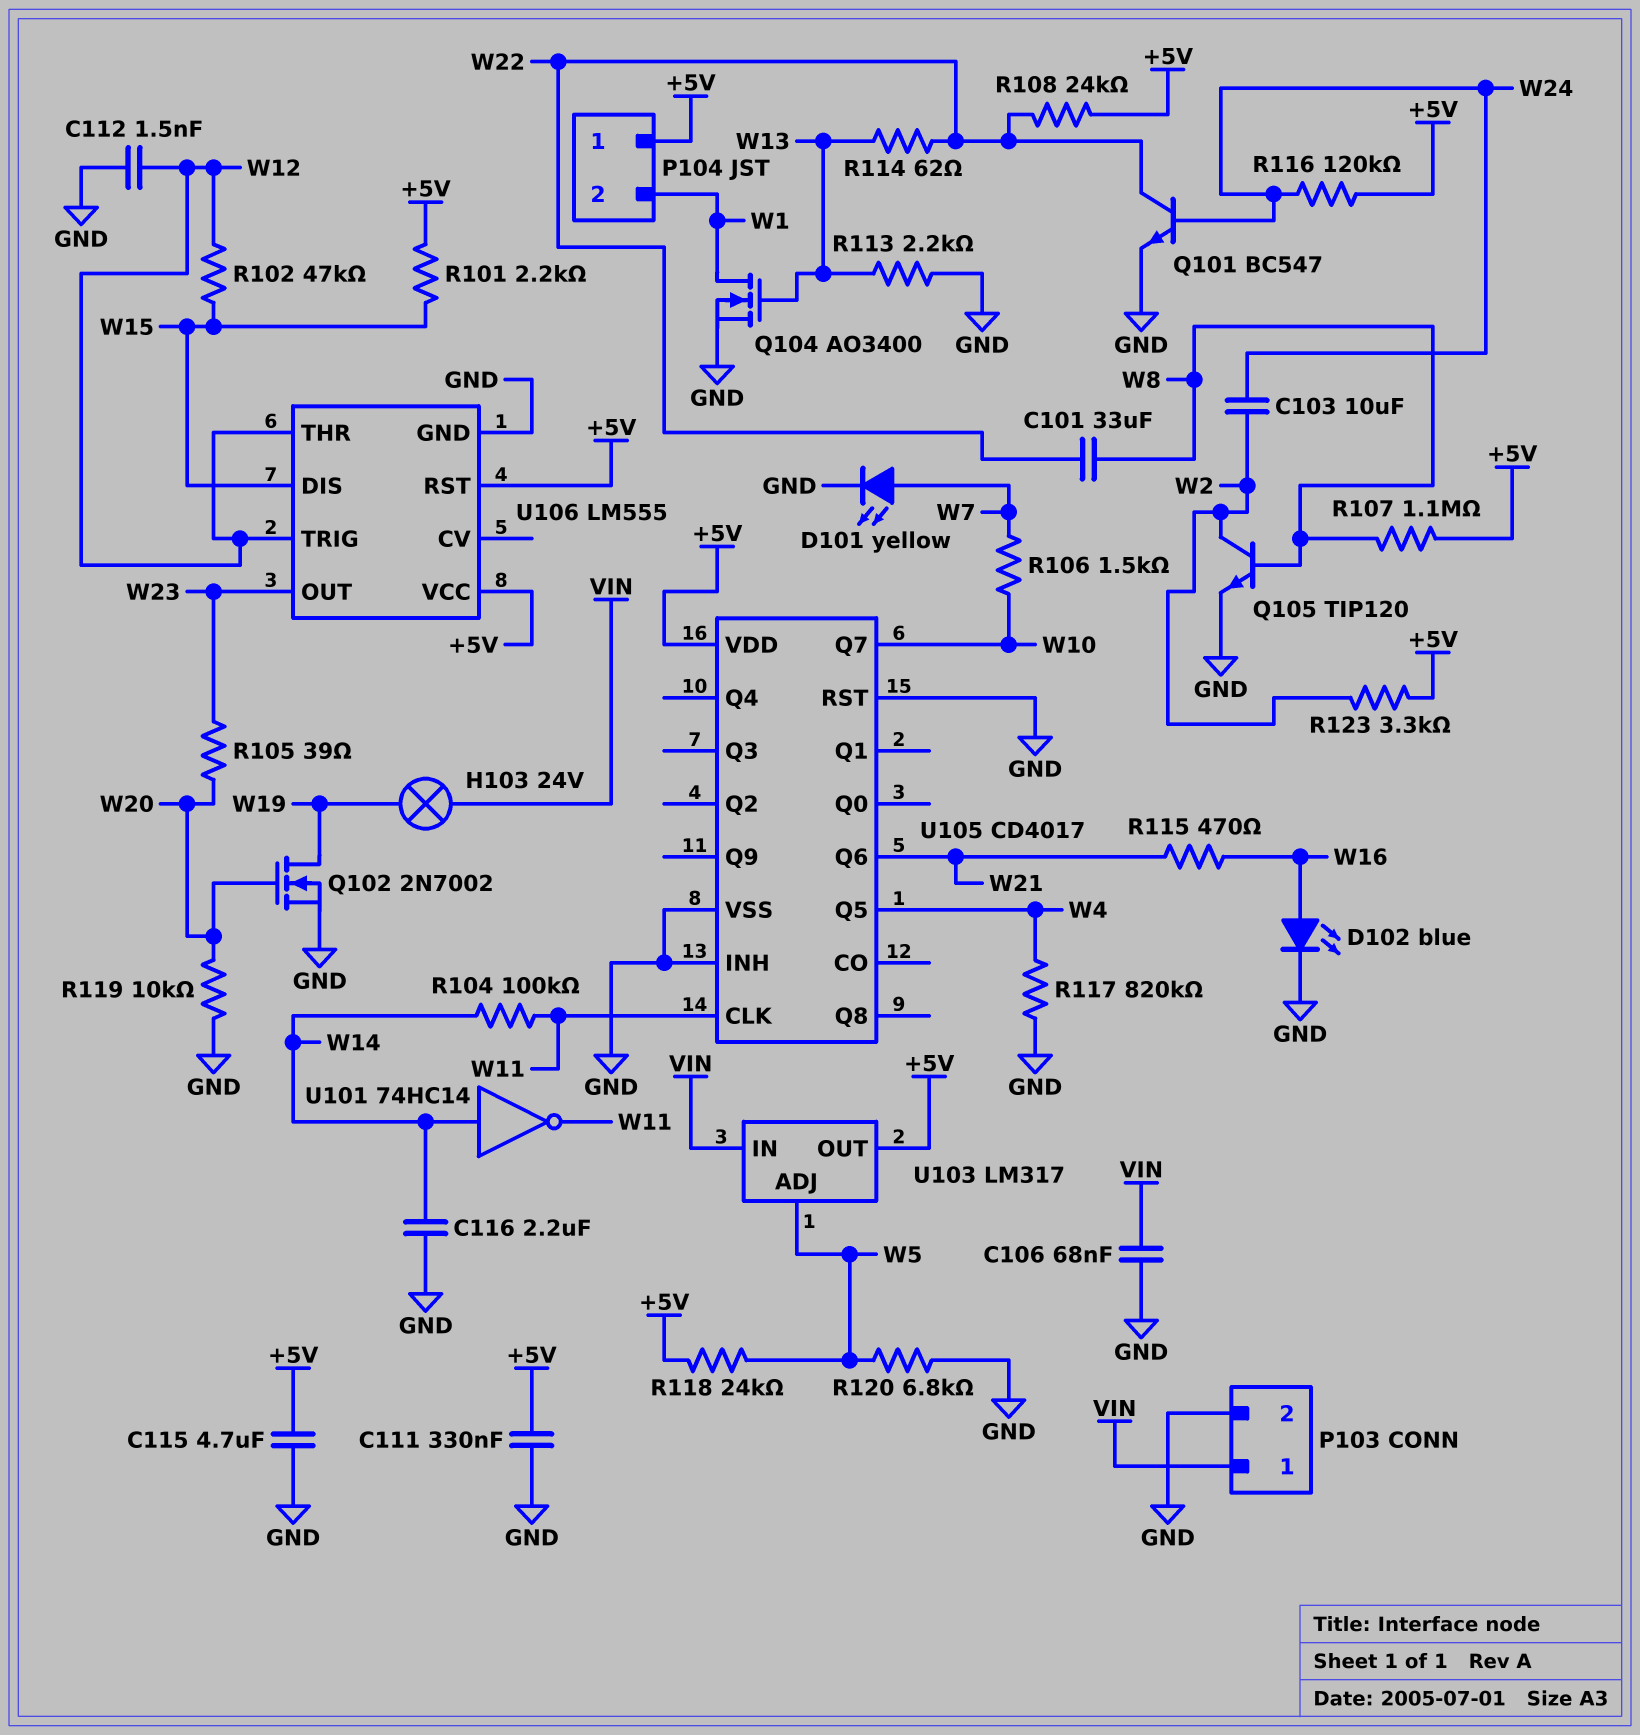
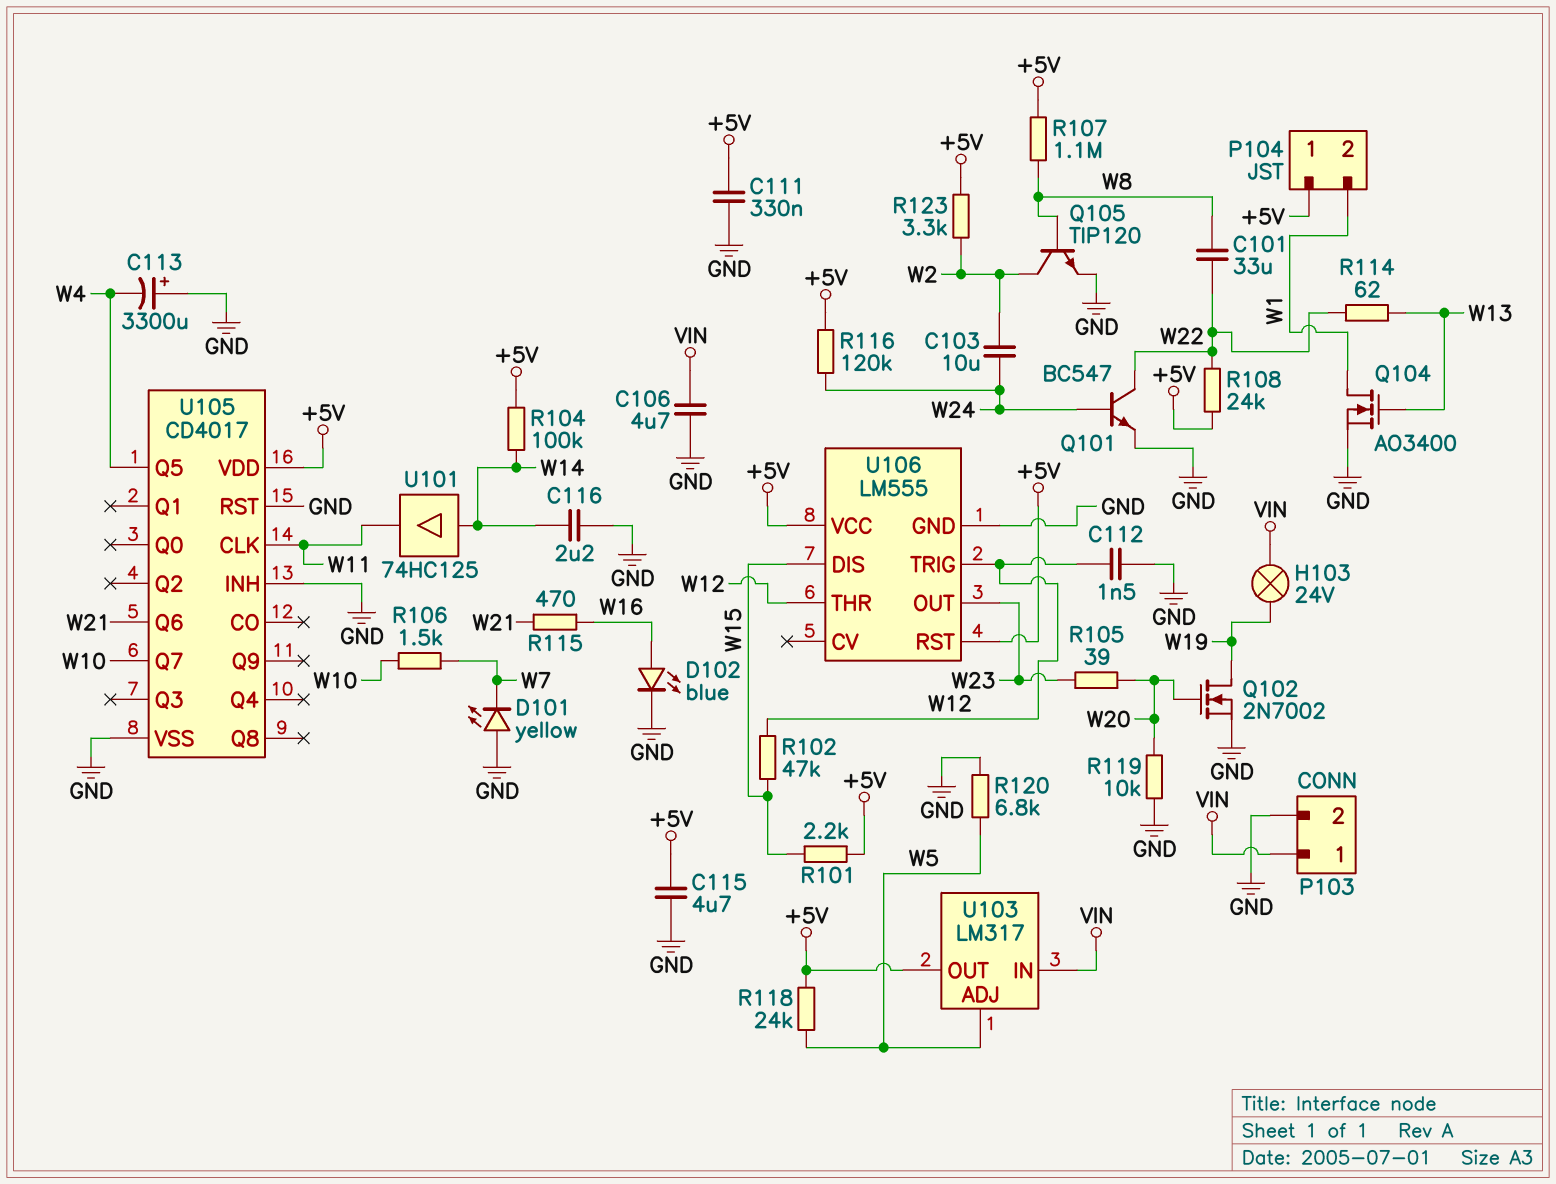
C106: 68nF (GND, VIN) -> 4.7uF (GND, VIN)
C113: none -> 3300uF (plus GND, minus W4)
D101: LED yellow (A W7, K GND) -> LED yellow (A GND, K W7)
R104: 100k (W11, W14) -> 100k (+5V, W14)
R113: 2.2k (GND, W13) -> none
R117: 820k (GND, W4) -> none
U101: NOT 74HC14 (in W14, out W11) -> buffer 74HC125 (in W14, out W11)

